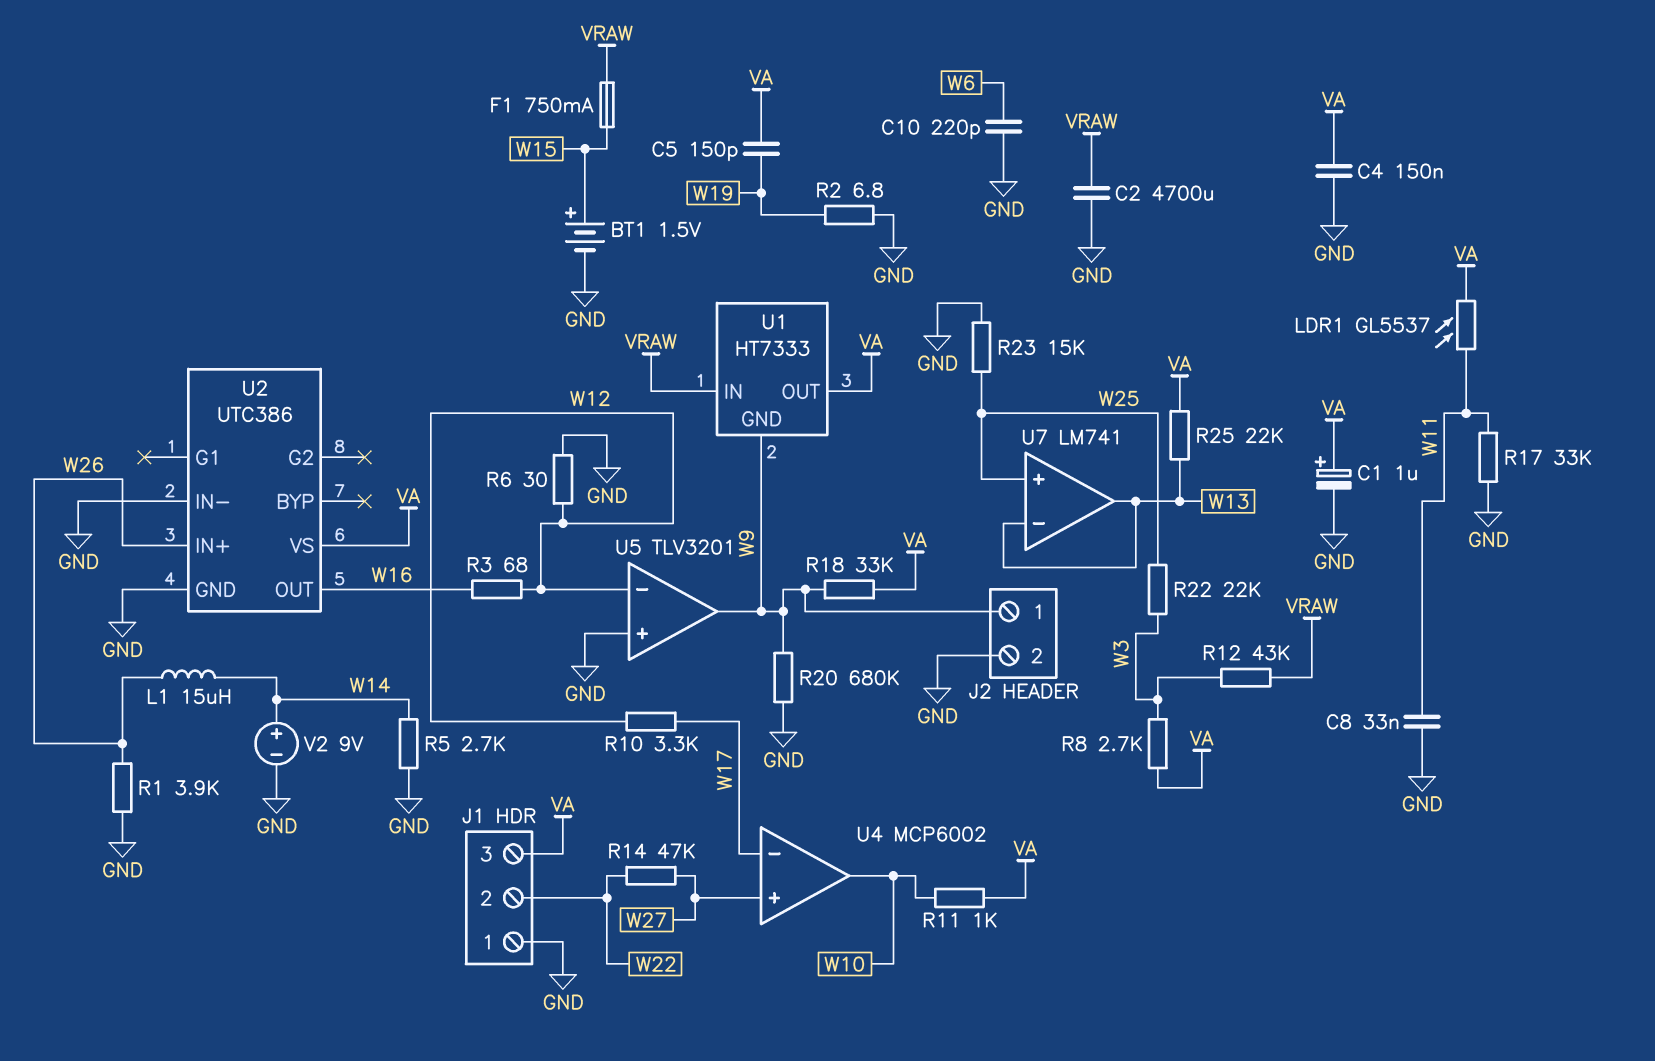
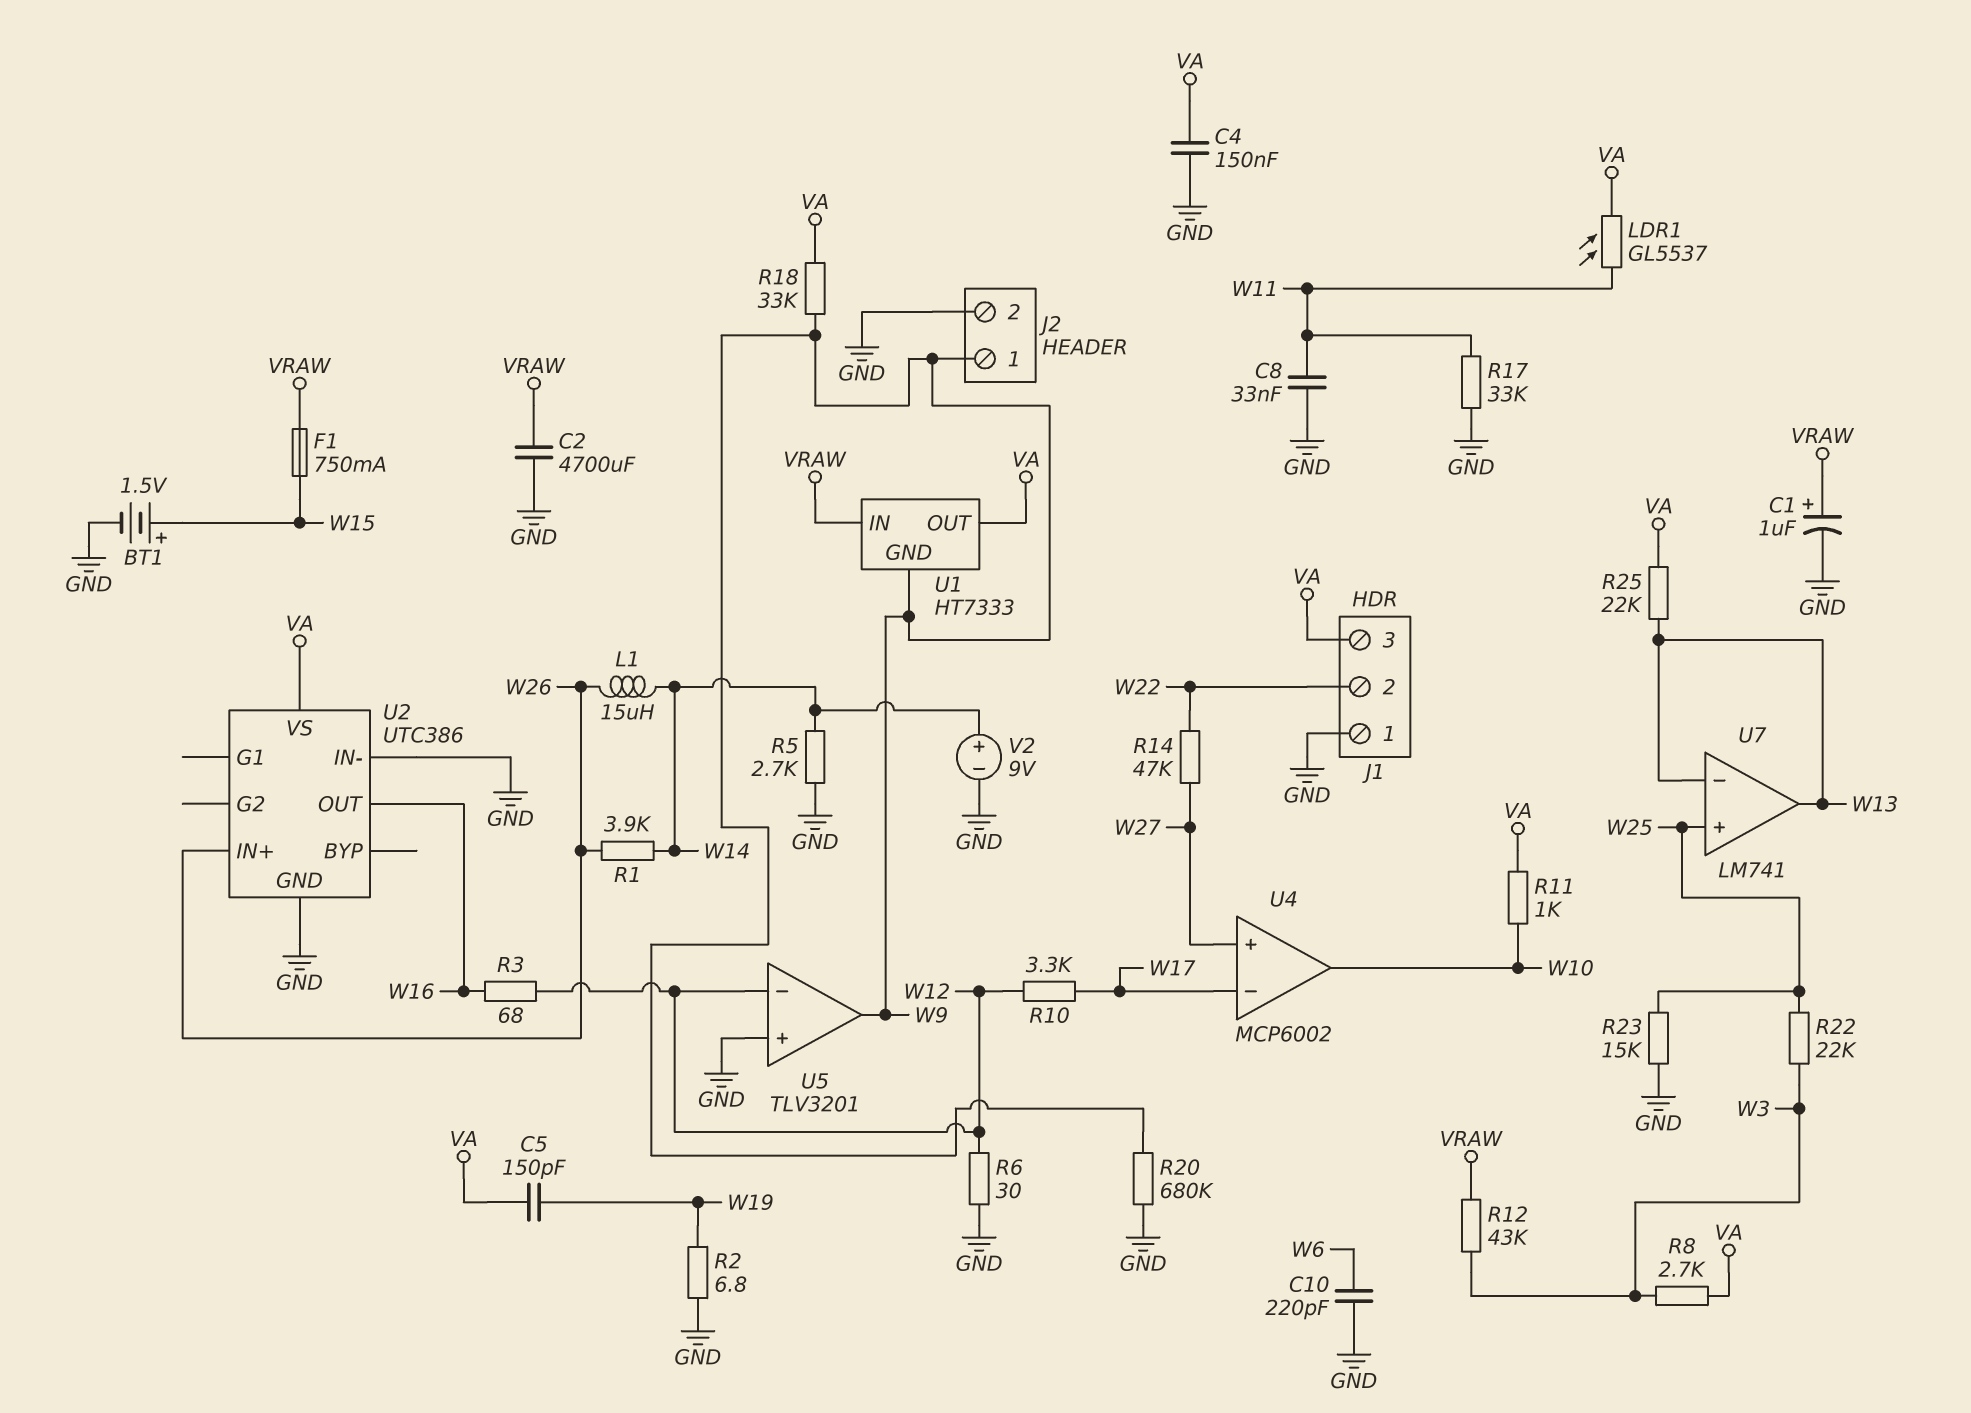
C1: 1uF (plus VA, minus GND) -> 1uF (plus VRAW, minus GND)
R1: 3.9k (GND, W26) -> 3.9k (W14, W26)

